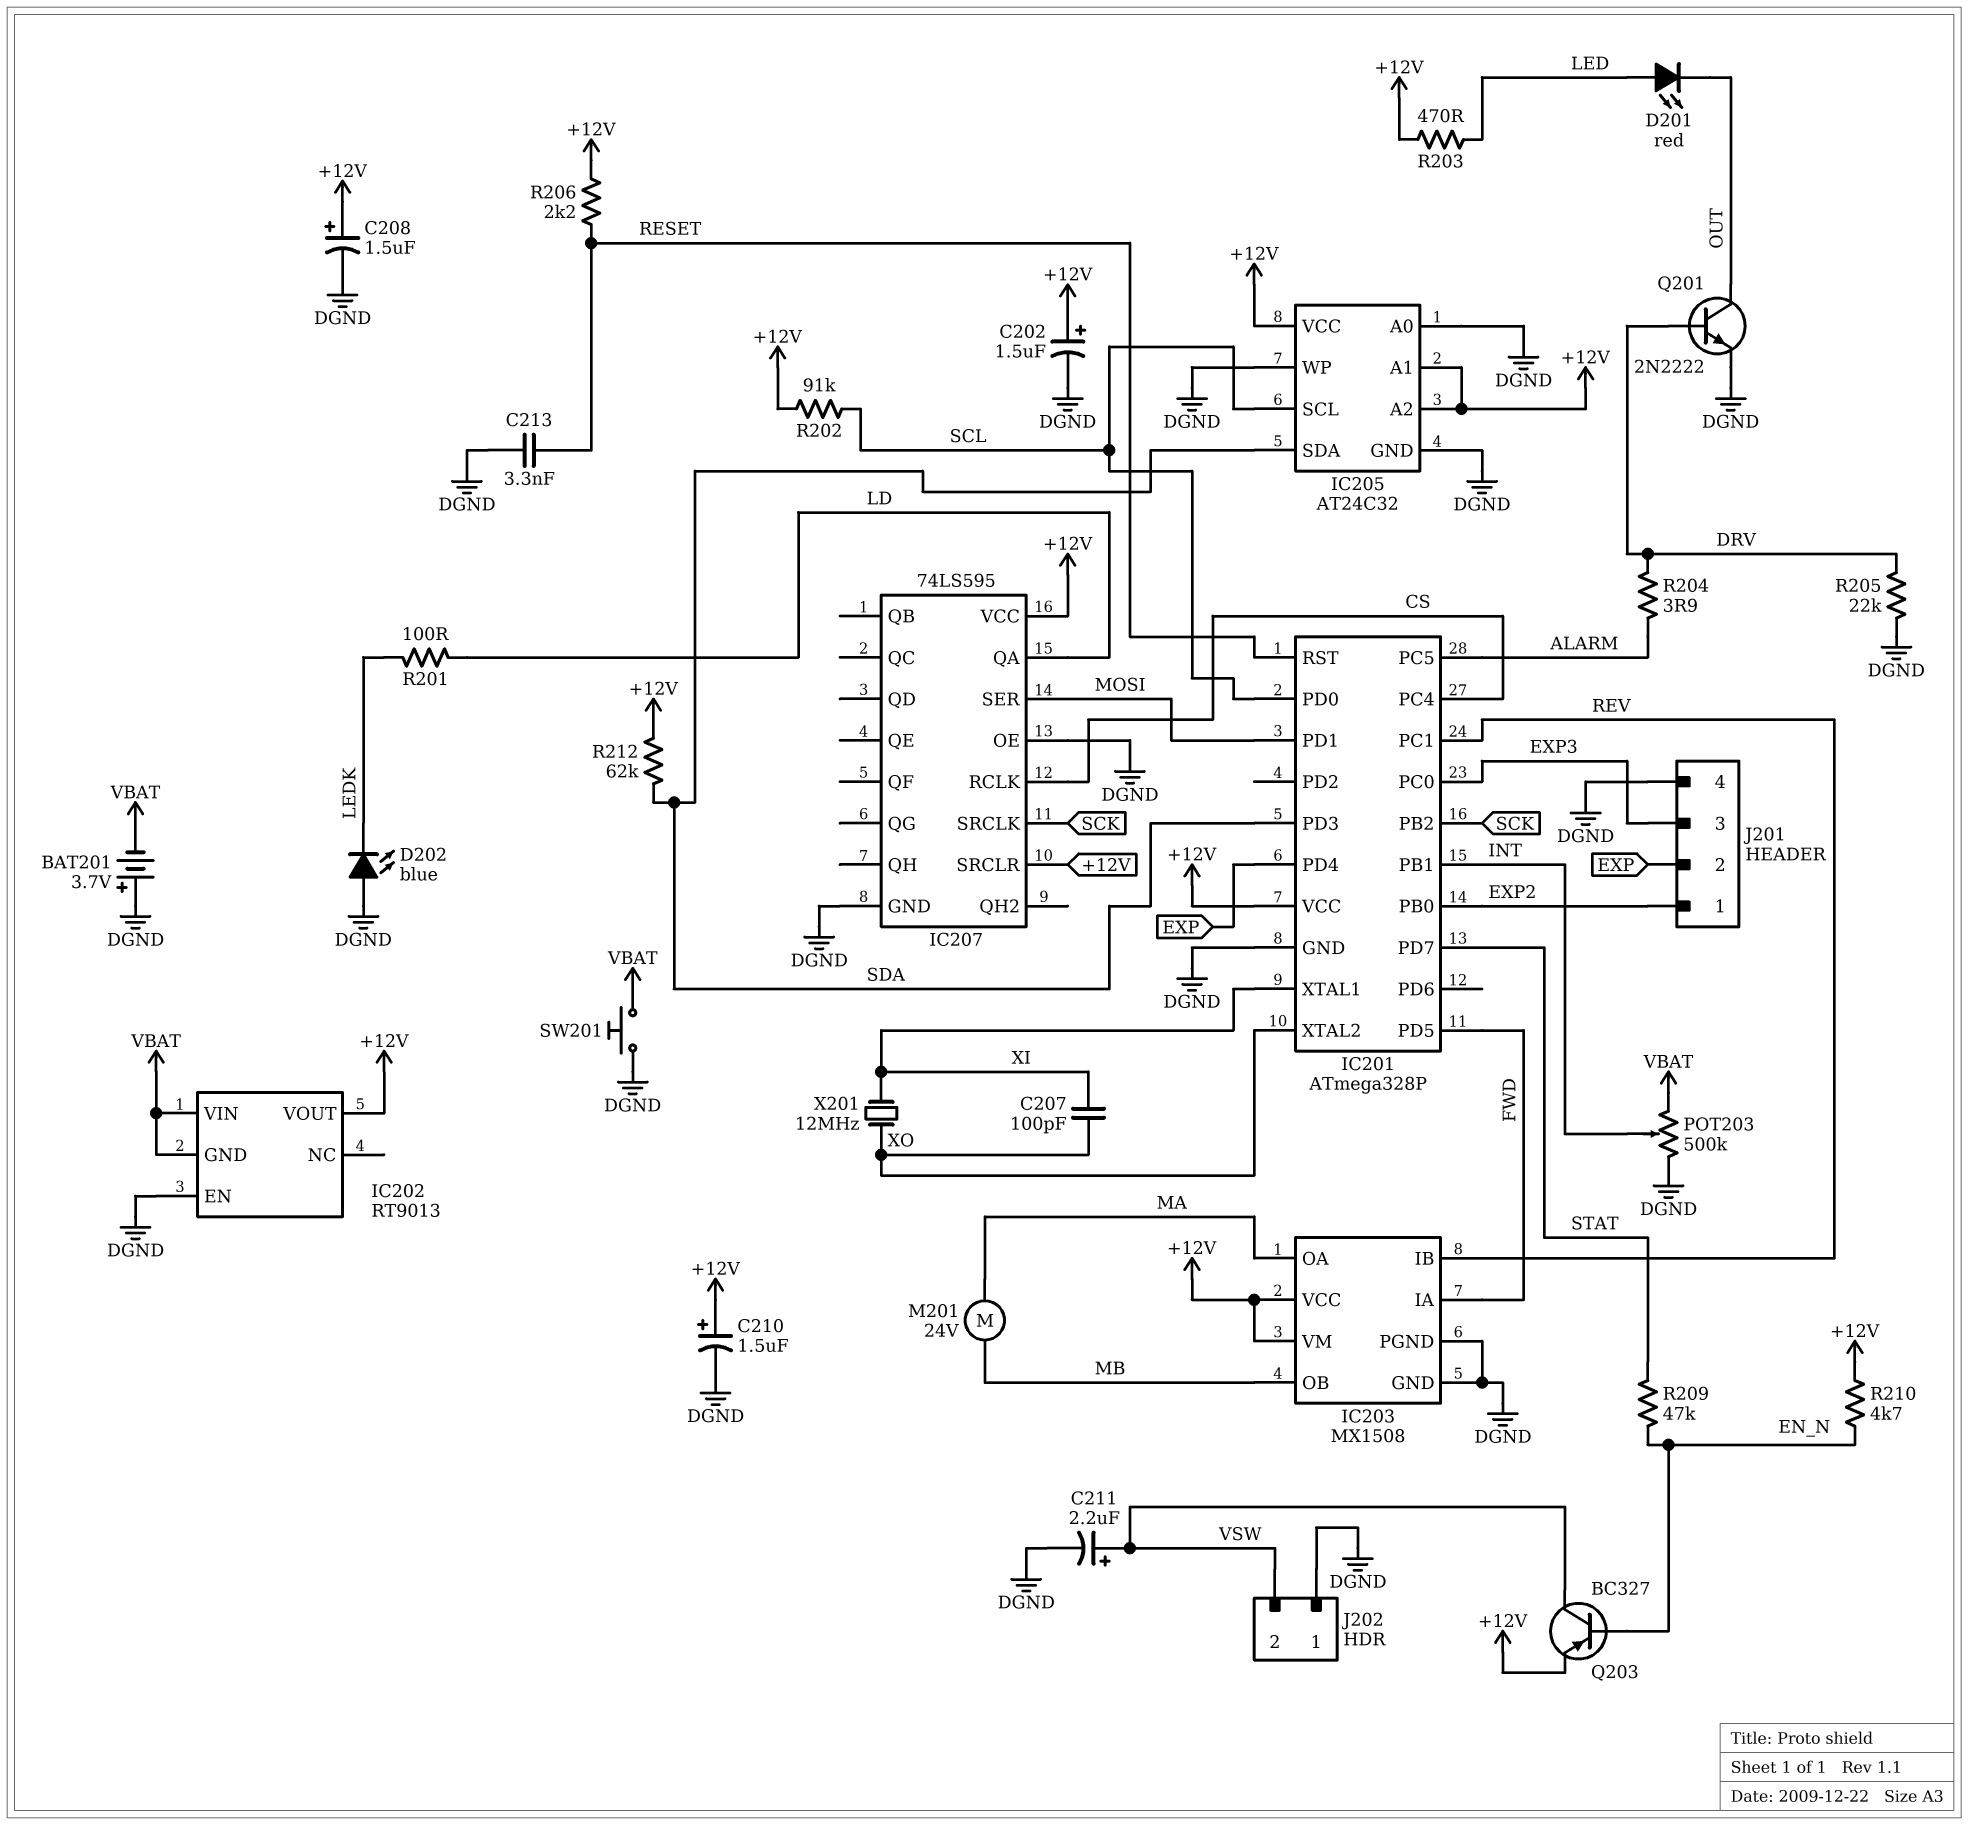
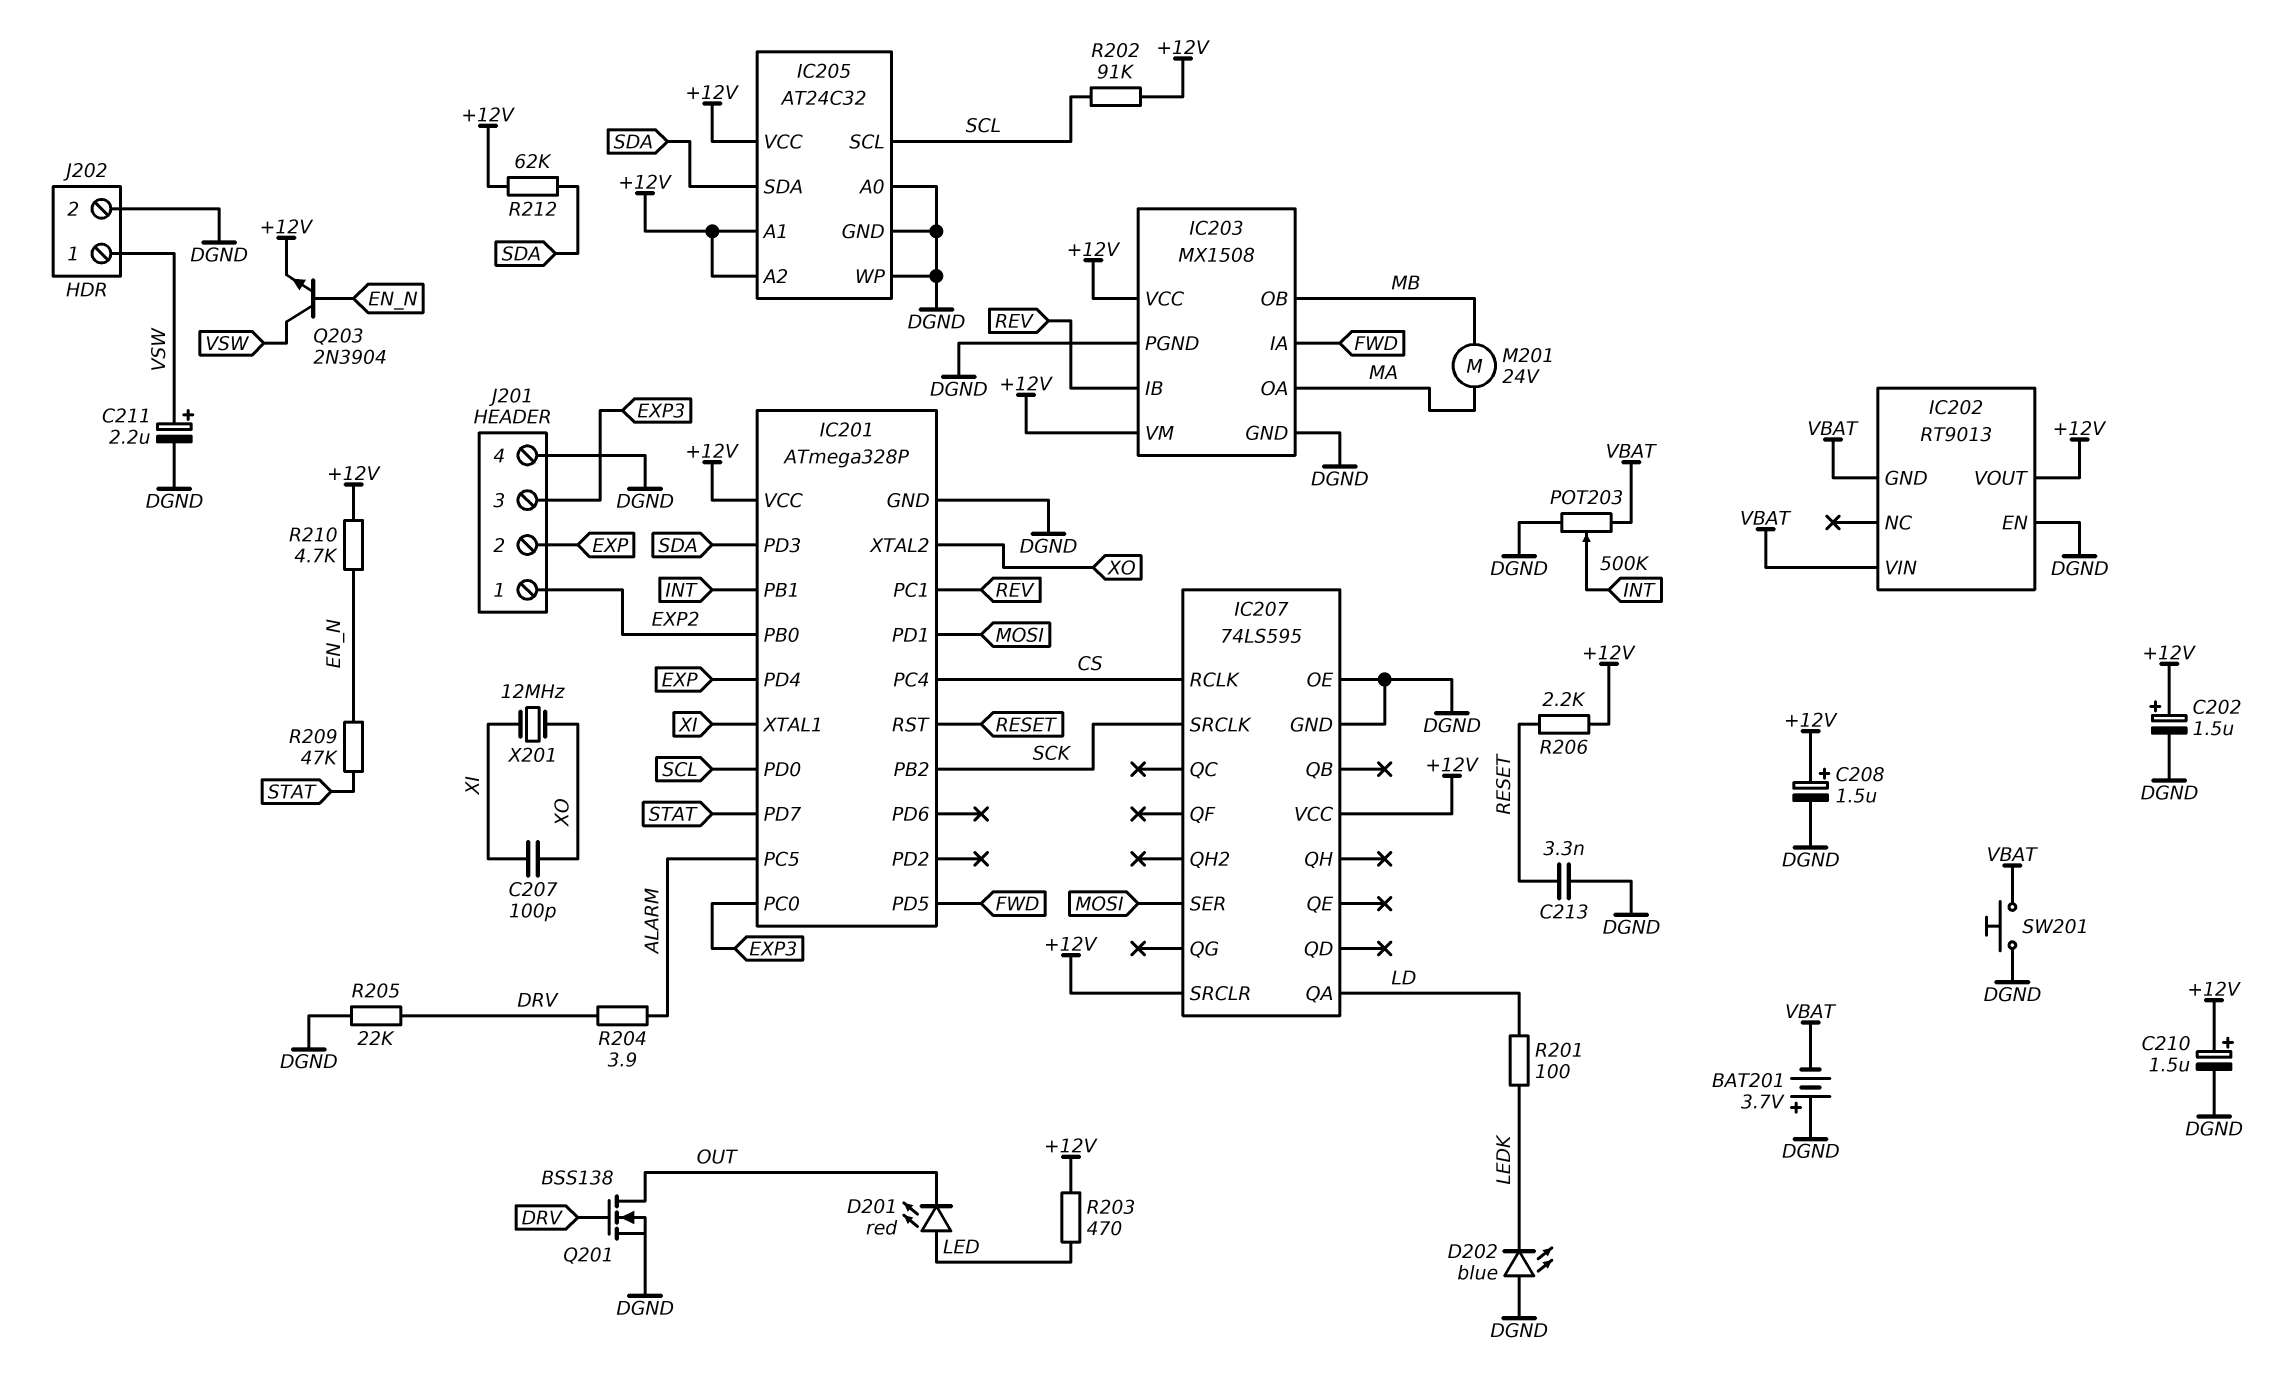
J202 pin 1: DGND -> VSW
J202 pin 2: VSW -> DGND
Q201: NPN 2N2222 (B DRV, C OUT, E DGND) -> NMOS BSS138 (G DRV, D OUT, S DGND)
Q203: PNP BC327 (B EN_N, C VSW, E +12V) -> NPN 2N3904 (B EN_N, C VSW, E +12V)

